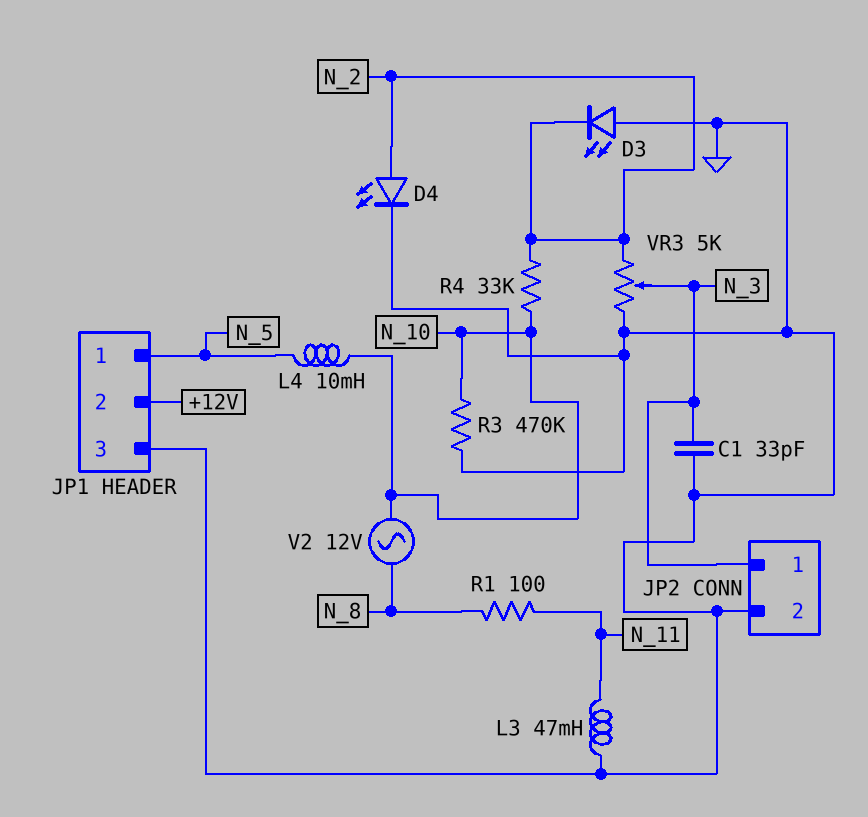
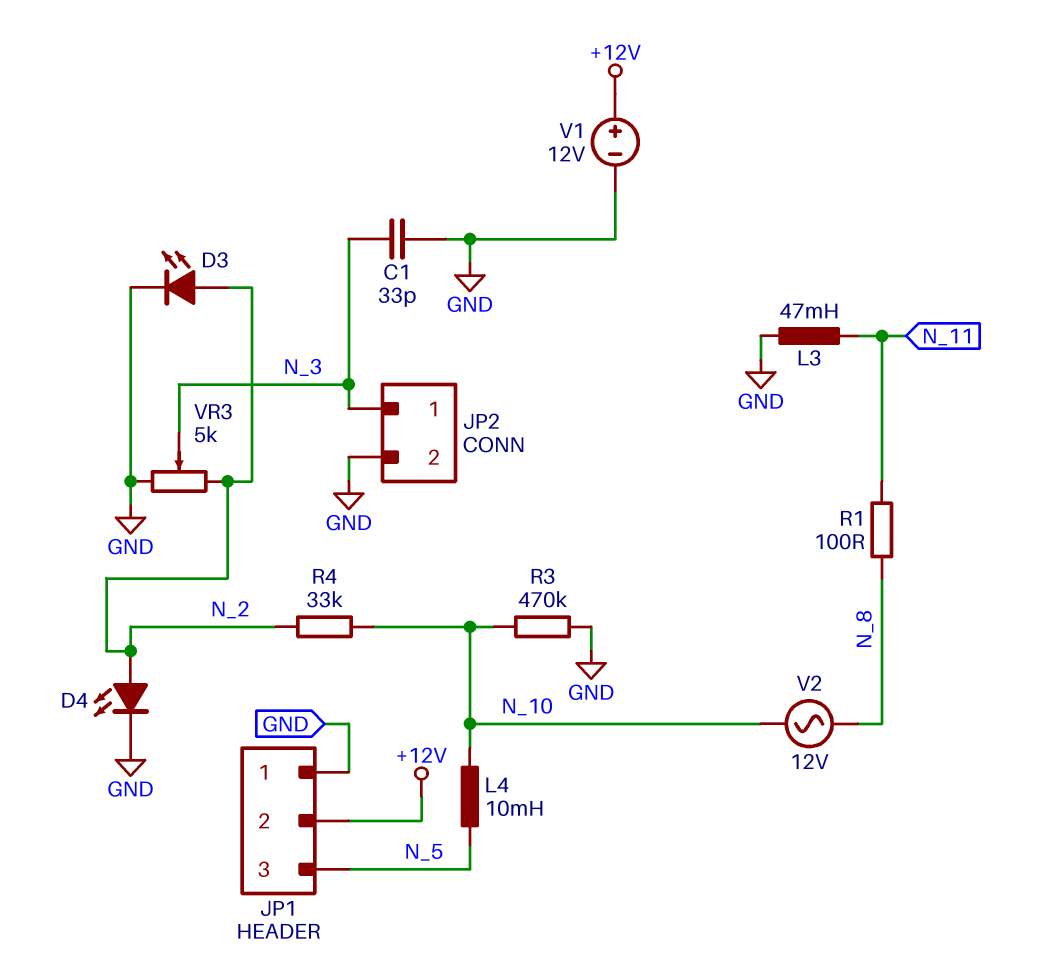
D3: LED (A GND, K N_2) -> LED (A N_2, K GND)
JP1 pin 1: N_5 -> GND
JP1 pin 3: GND -> N_5
V1: none -> 12V (plus +12V, minus GND)

